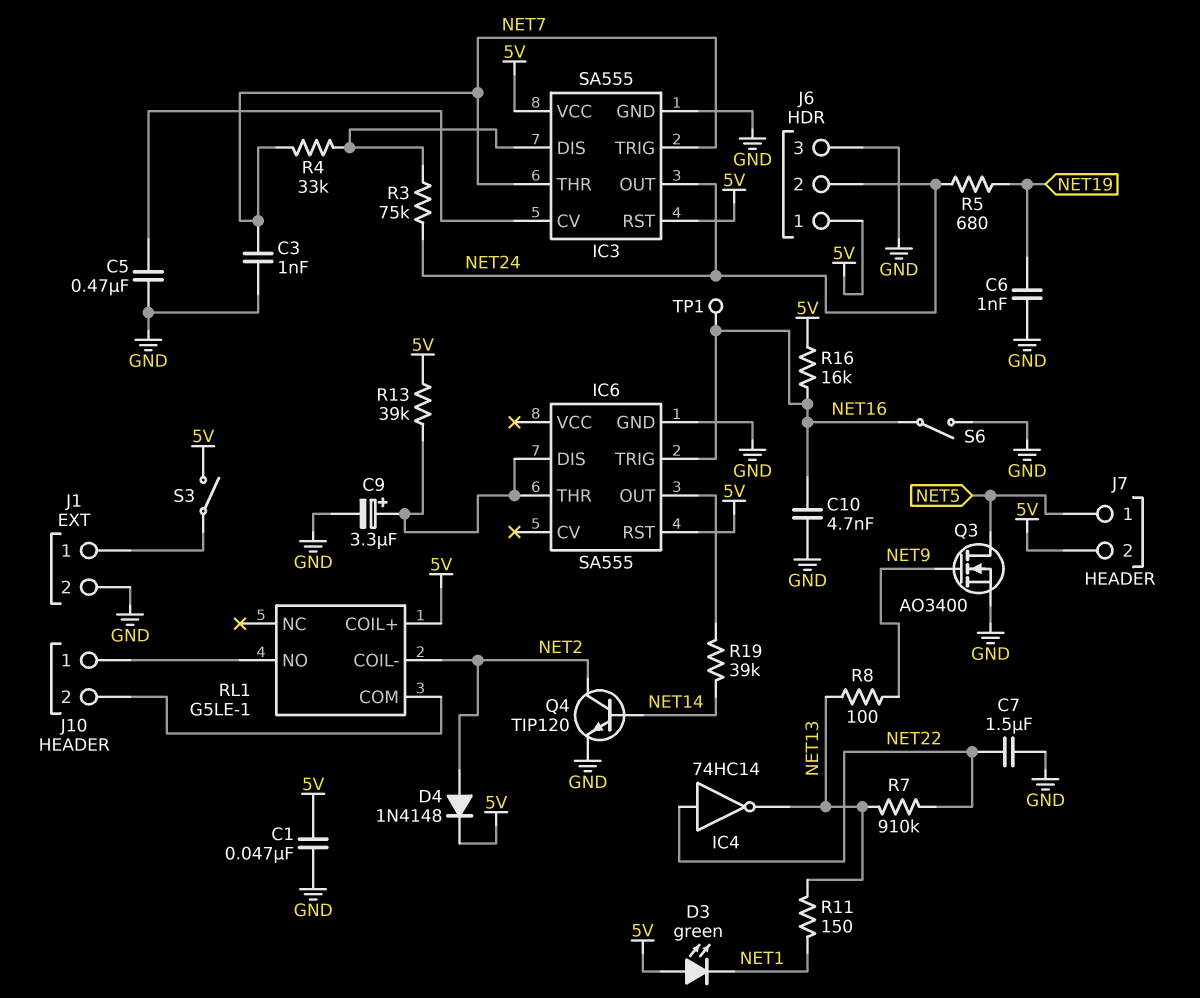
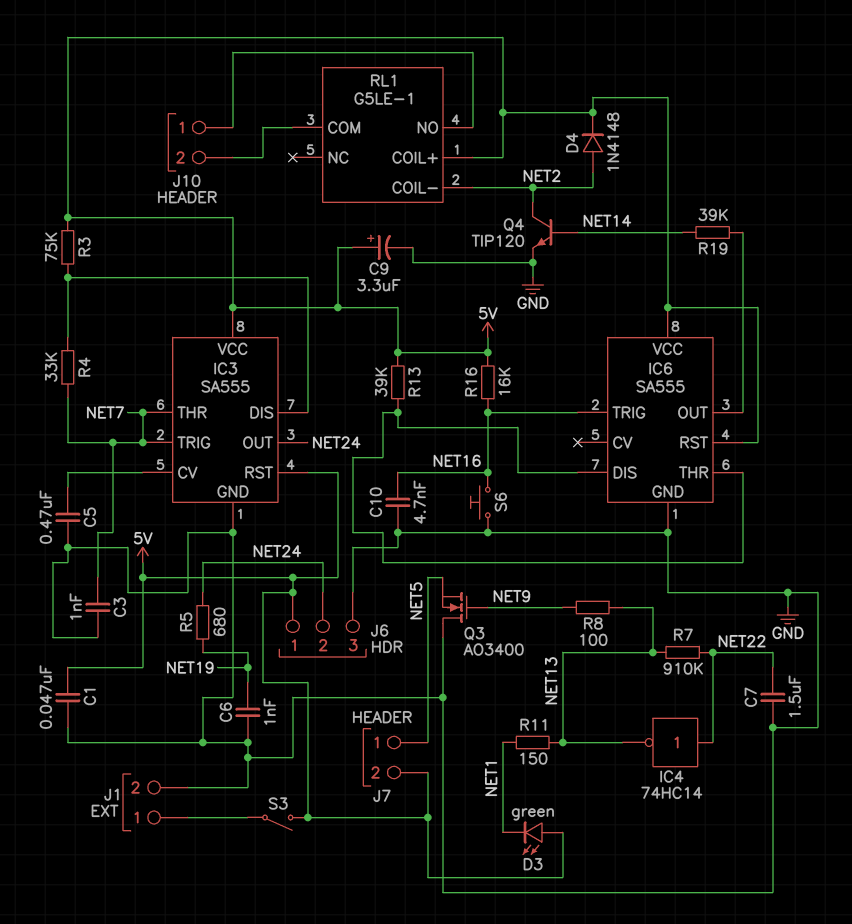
C9: 3.3uF (plus IC6/DIS, minus GND) -> 3.3uF (plus 5V, minus GND)
IC6 pin VCC: none -> 5V
Q3: NMOS AO3400 (G NET9, D NET5, S GND) -> NMOS AO3400 (G NET9, D GND, S NET5)
R3: 75k (IC3/DIS, NET24) -> 75k (5V, IC3/DIS)
S6: switch (GND, NET16) -> button (GND, NET16)
TP1: test point (NET16) -> none

